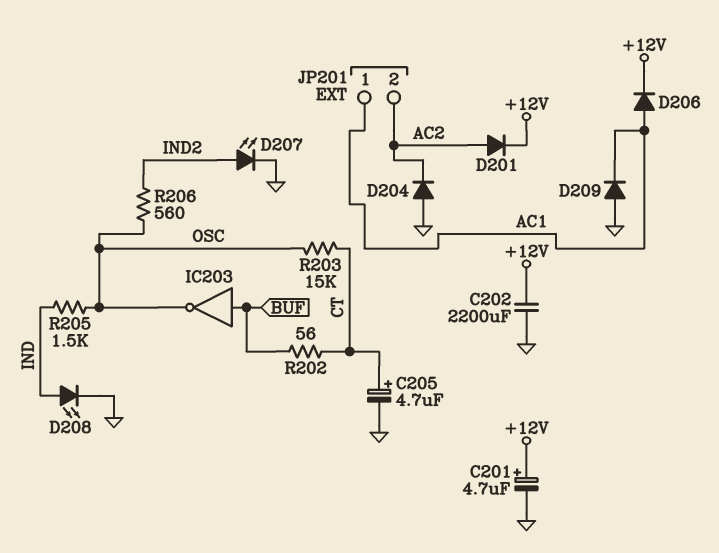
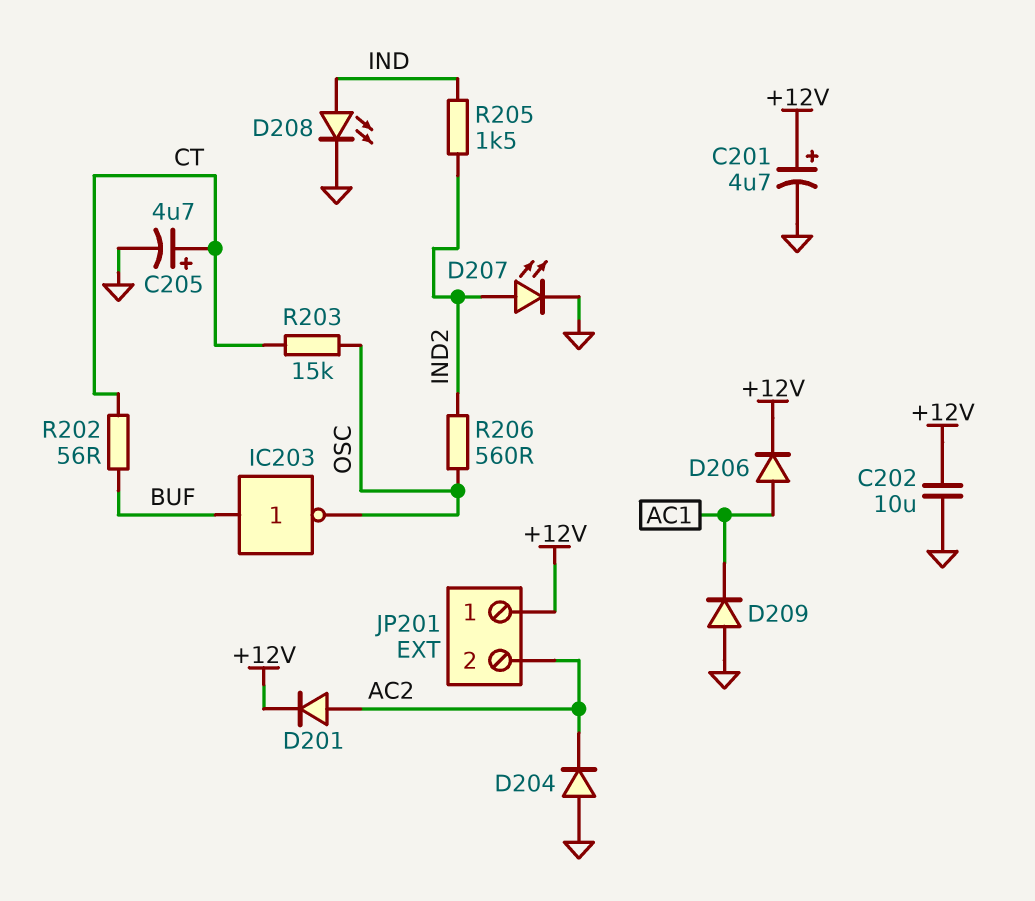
C202: 2200uF (+12V, GND) -> 10uF (+12V, GND)
JP201 pin 1: AC1 -> +12V
R205: 1.5k (IND, OSC) -> 1.5k (IND, IND2)

